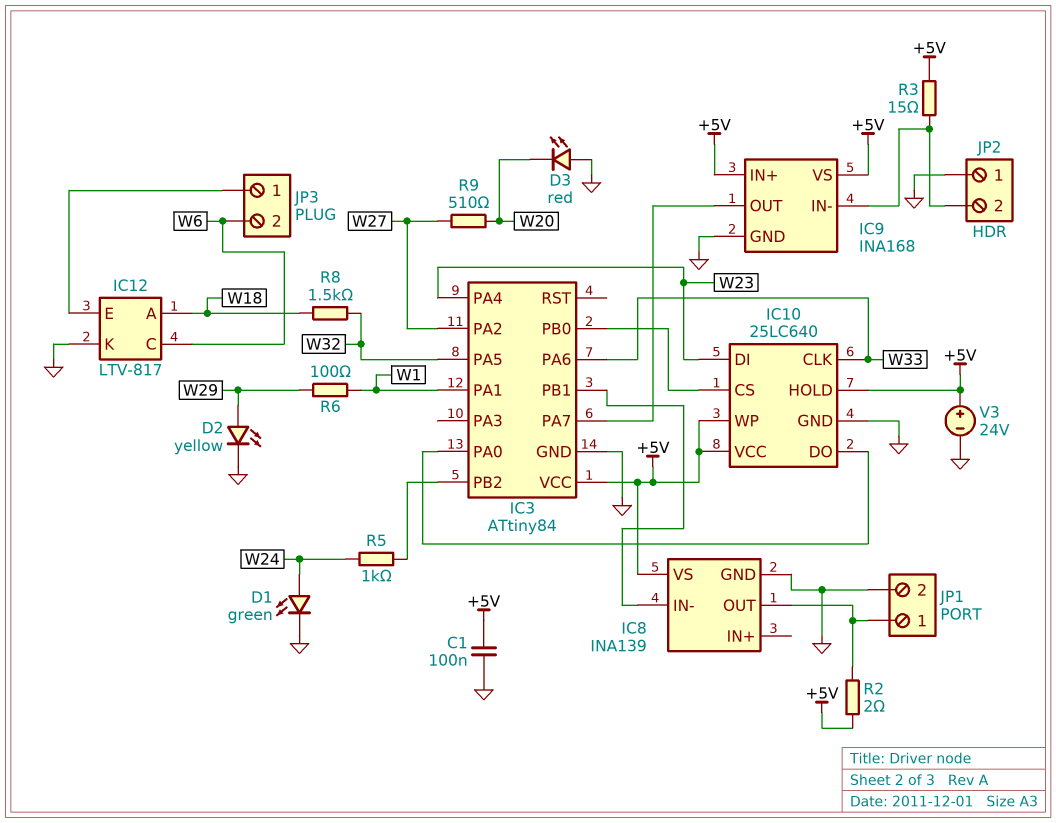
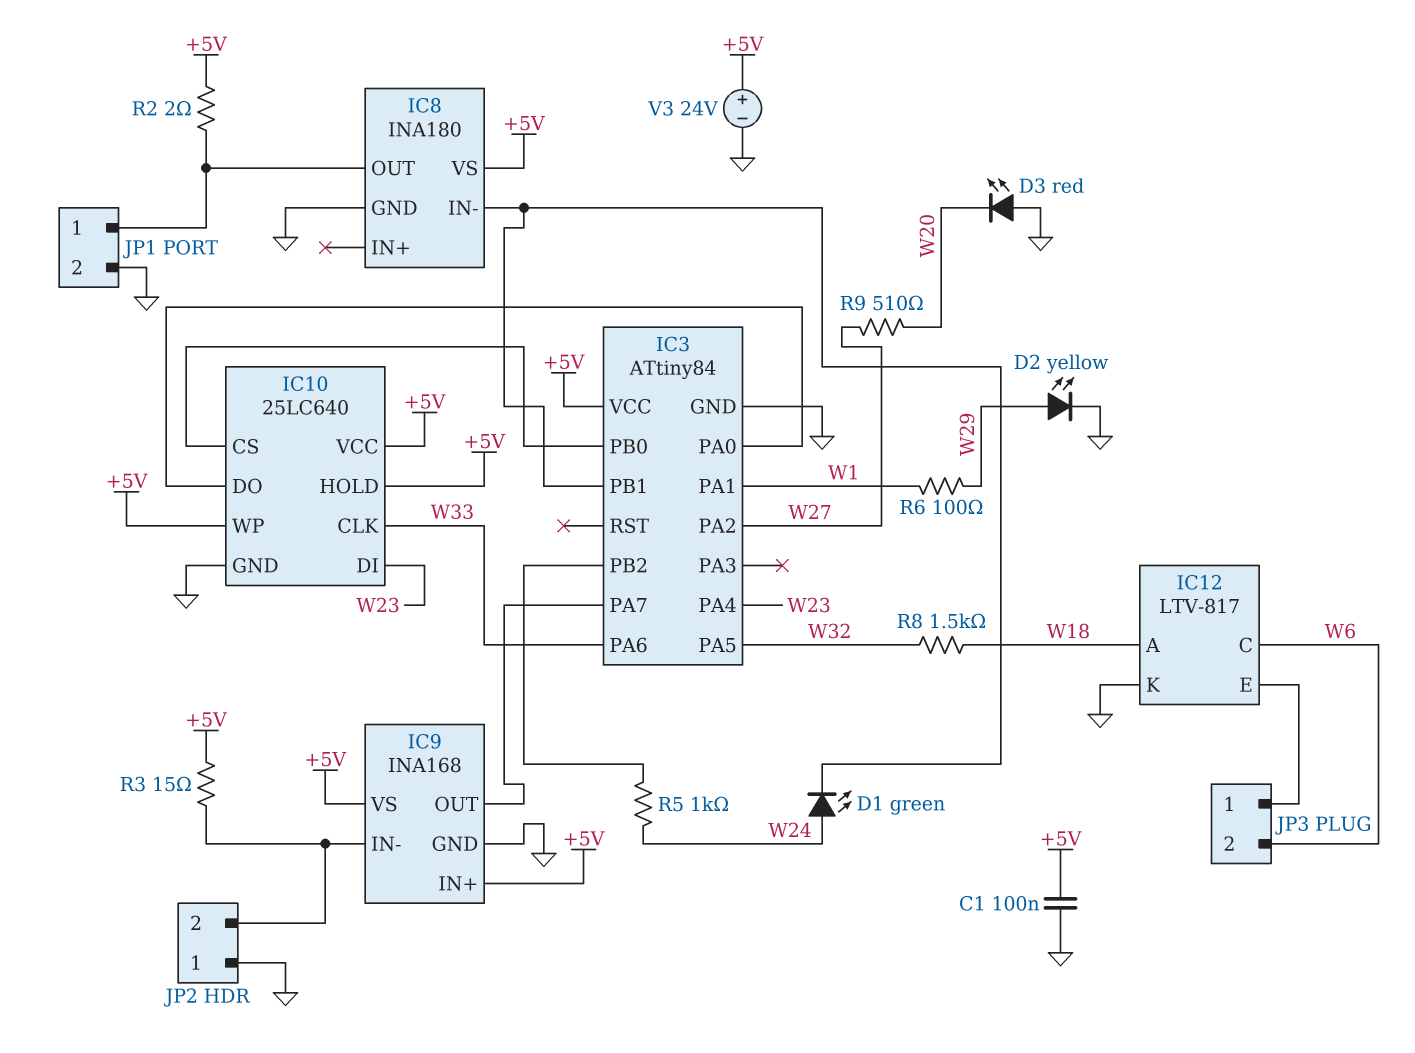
D1: LED green (A W24, K GND) -> LED green (A W24, K IC3/PB1)
IC8: INA139 -> INA180

